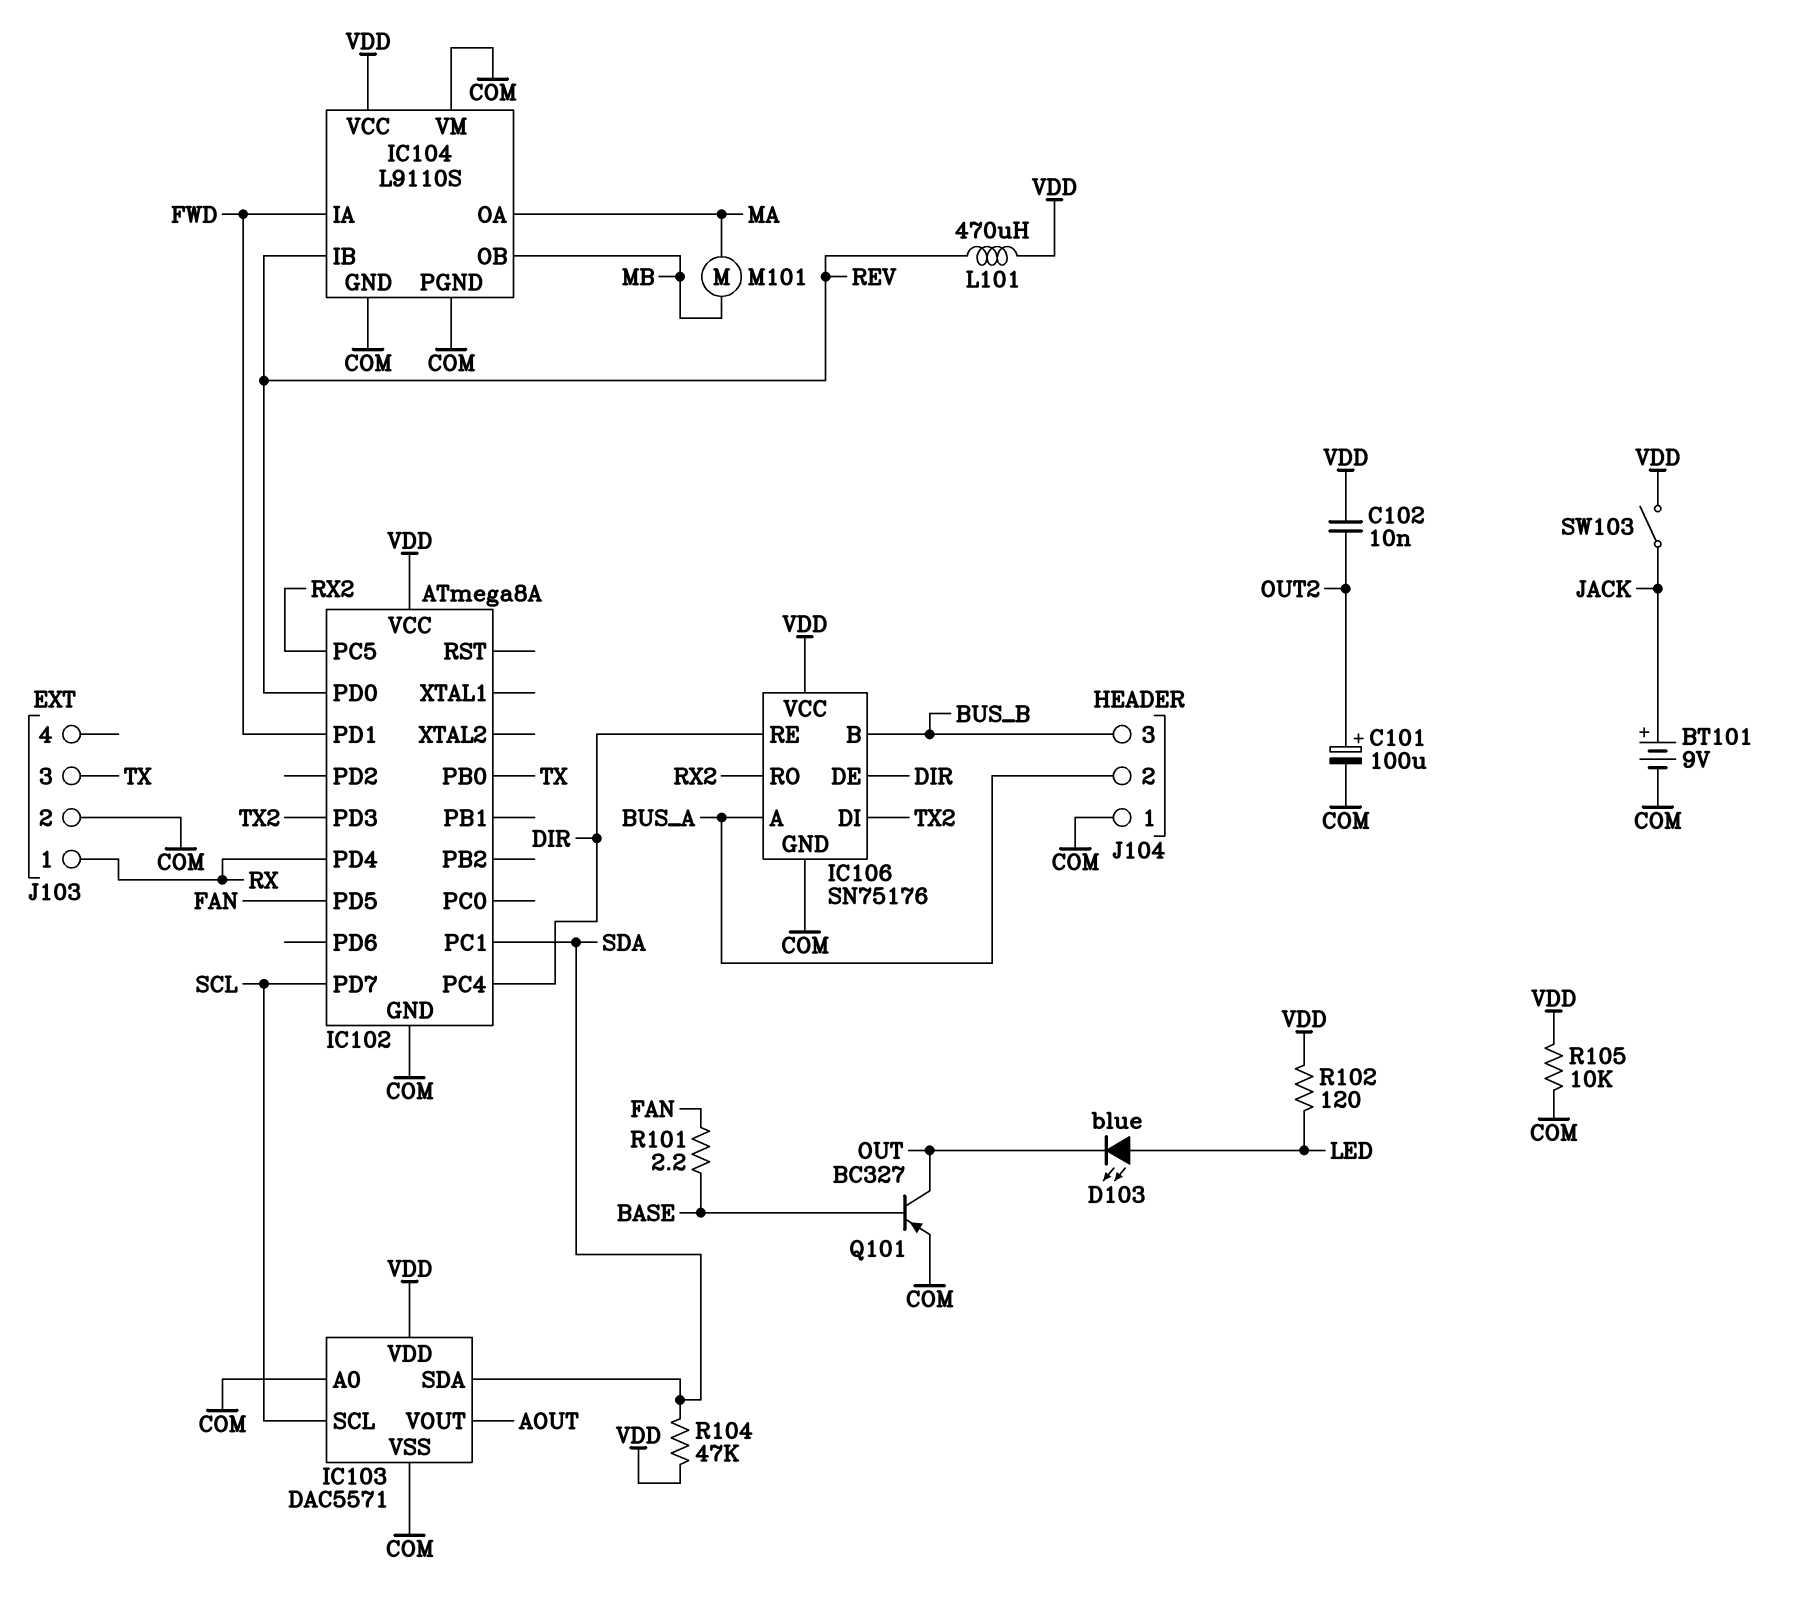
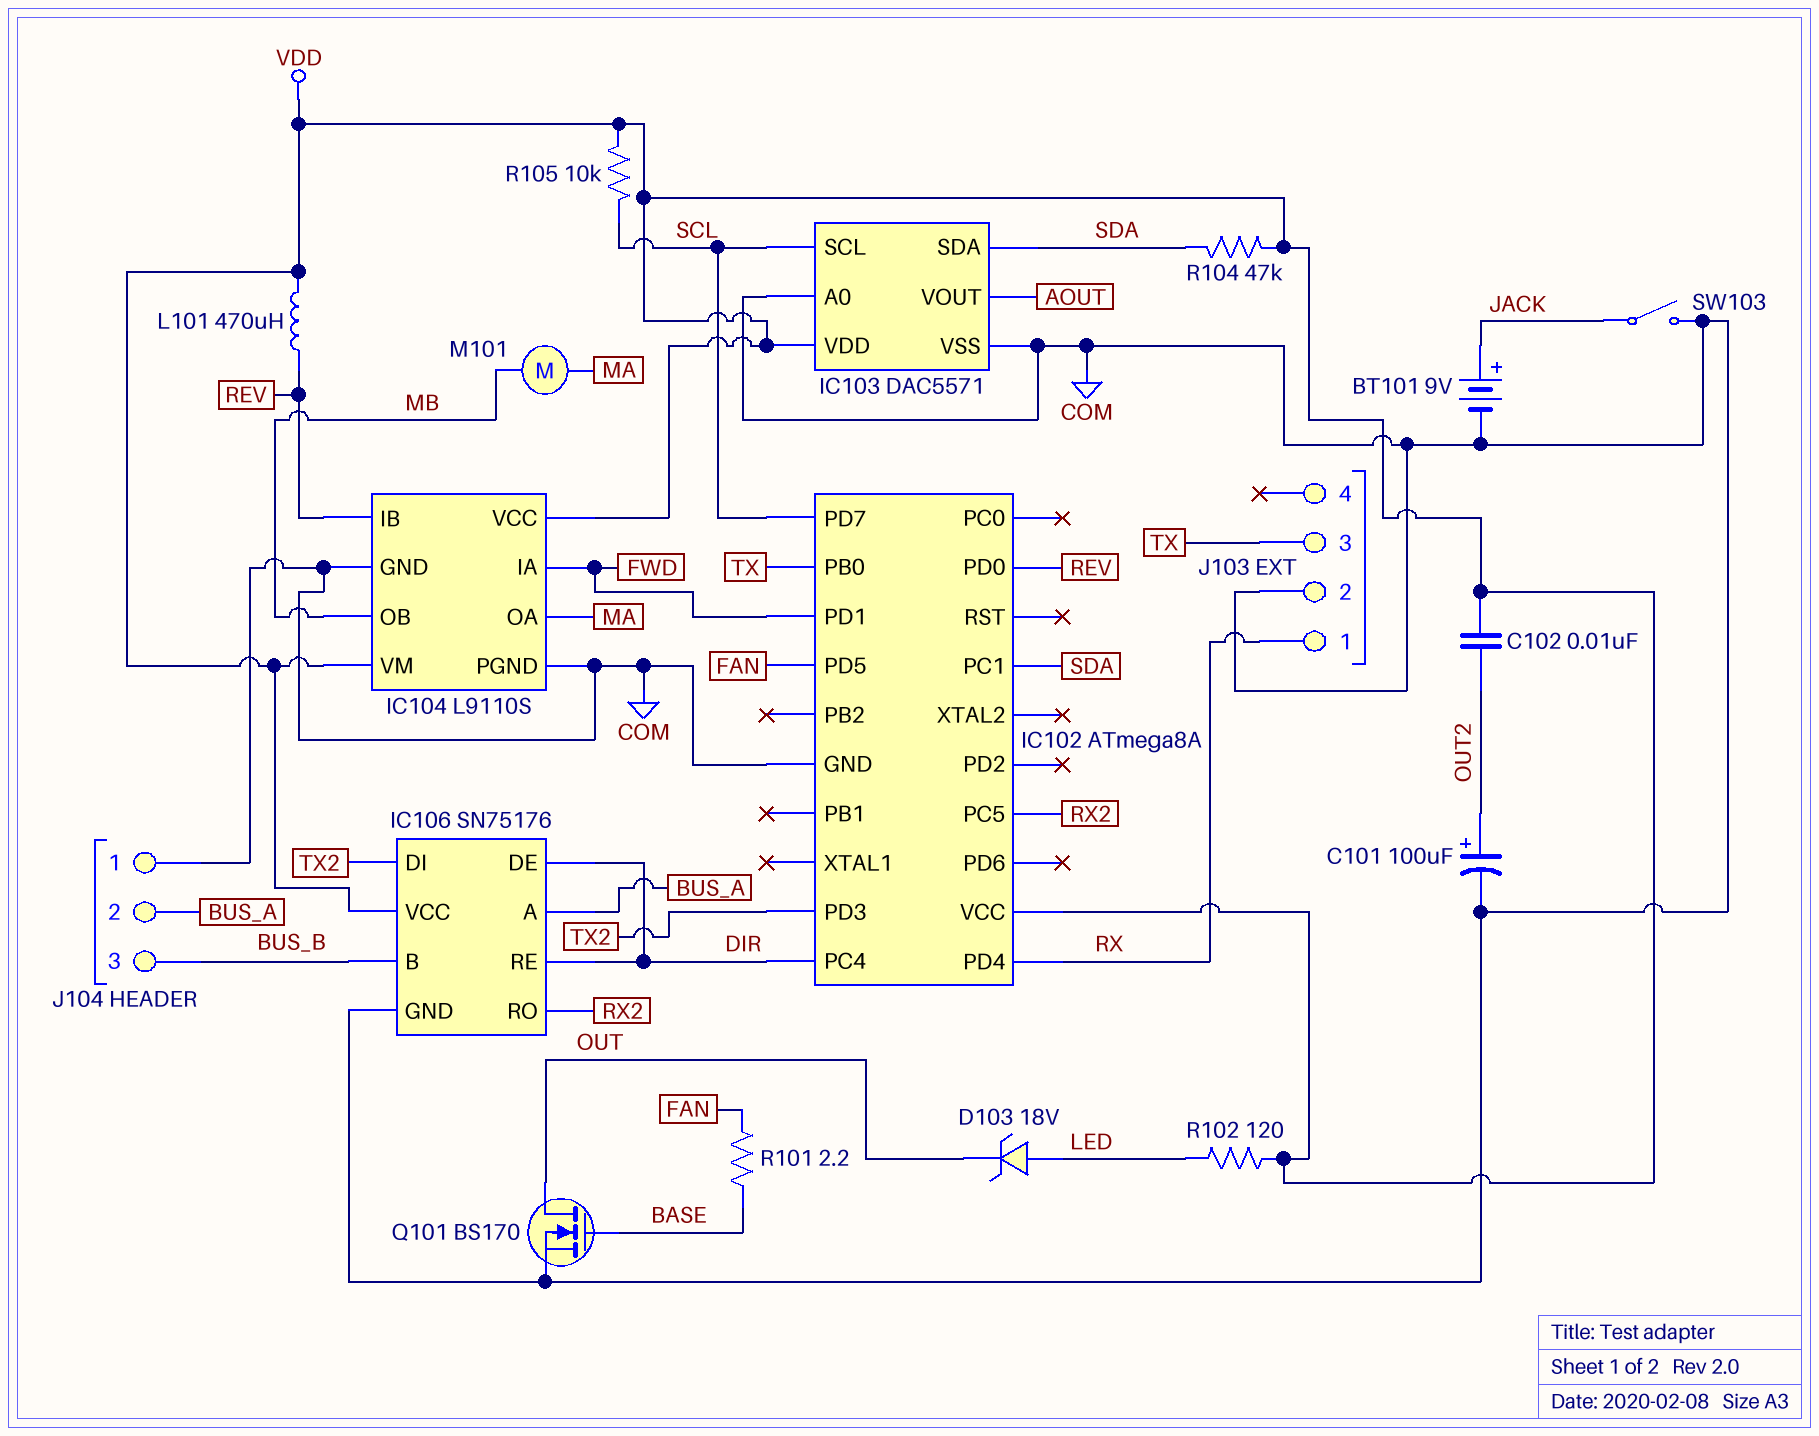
D103: LED blue (A LED, K OUT) -> zener 18V (A LED, K OUT)
IC104 pin VM: COM -> VDD
Q101: PNP BC327 (B BASE, C OUT, E COM) -> NMOS BS170 (G BASE, D OUT, S COM)
R105: 10k (COM, VDD) -> 10k (SCL, VDD)
SW103: switch (JACK, VDD) -> switch (COM, JACK)

